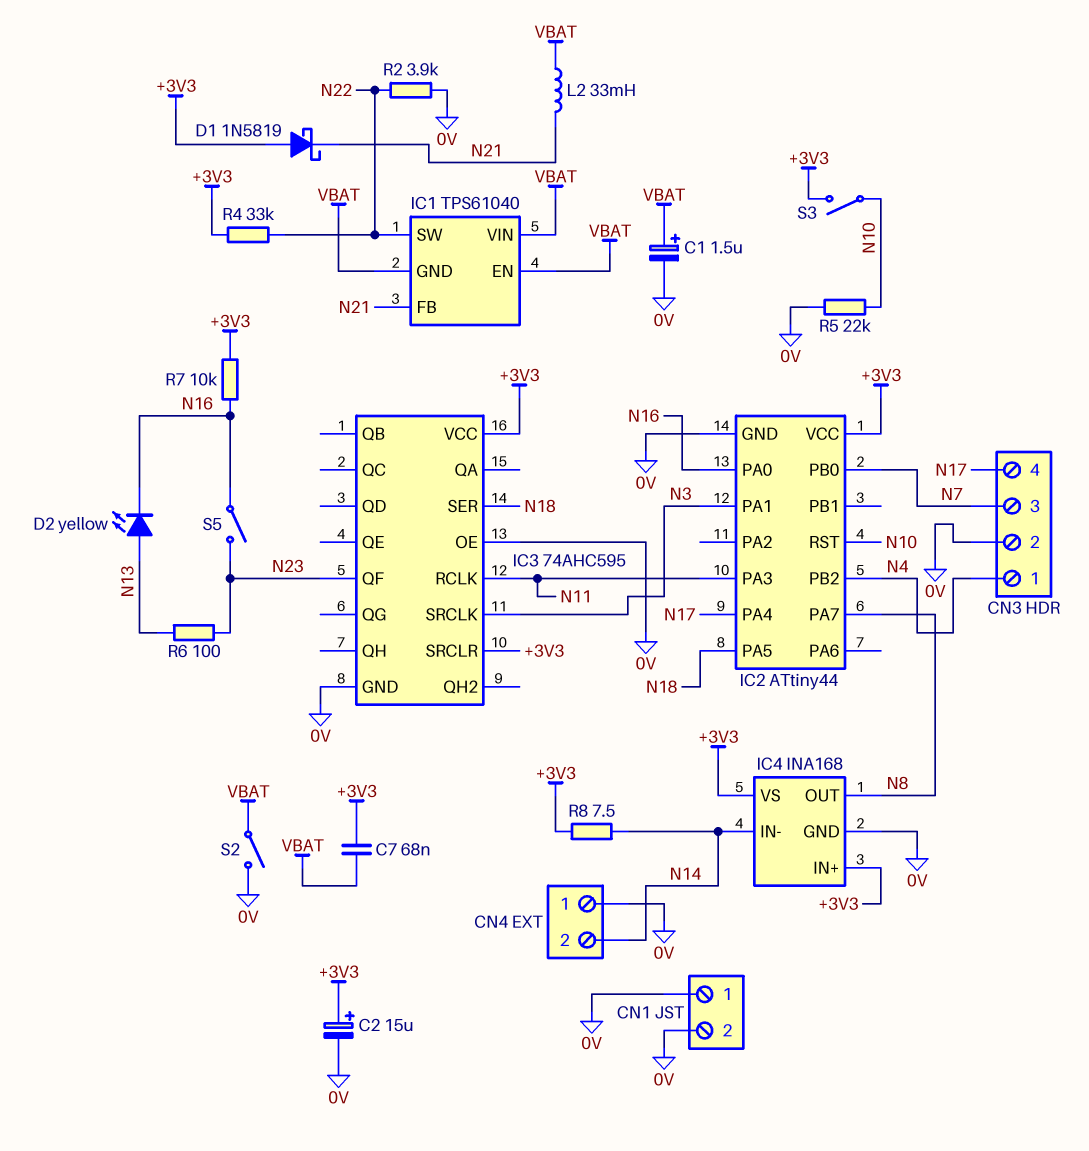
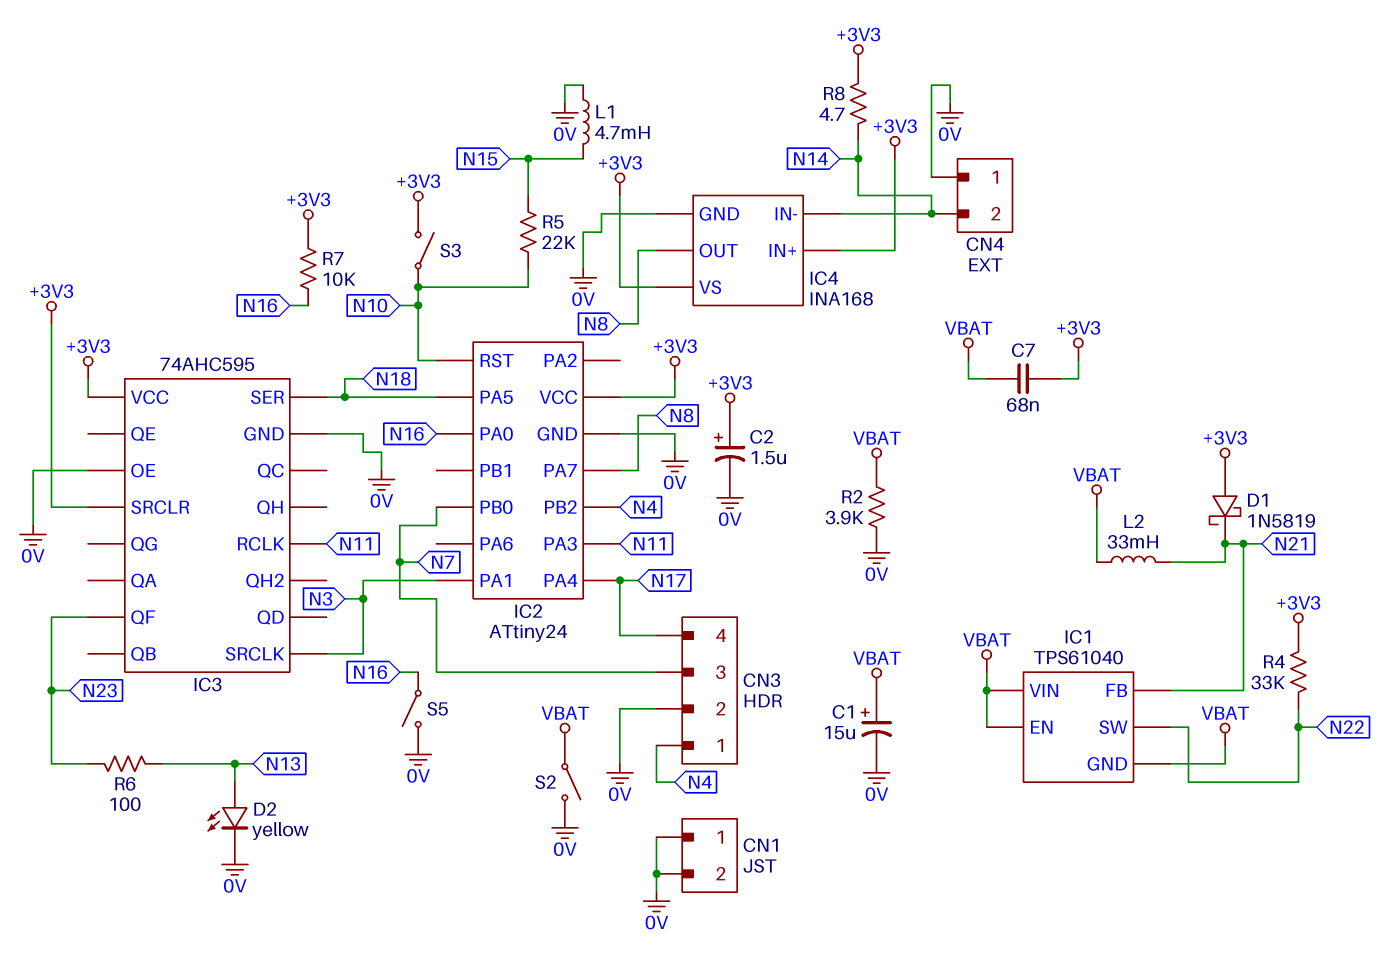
C1: 1.5uF (plus VBAT, minus 0V) -> 15uF (plus VBAT, minus 0V)
C2: 15uF (plus +3V3, minus 0V) -> 1.5uF (plus +3V3, minus 0V)
D2: LED yellow (A N13, K N16) -> LED yellow (A N13, K 0V)
IC2: ATtiny44 -> ATtiny24
L1: none -> 4.7mH (0V, N15)
R2: 3.9k (0V, N22) -> 3.9k (0V, VBAT)
R5: 22k (0V, N10) -> 22k (N10, N15)
R8: 7.5 (+3V3, N14) -> 4.7 (+3V3, N14)
S5: switch (N16, N23) -> switch (0V, N16)

